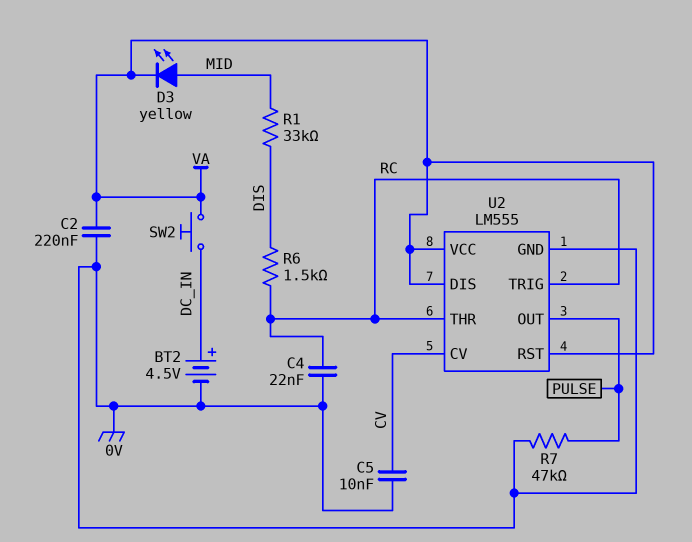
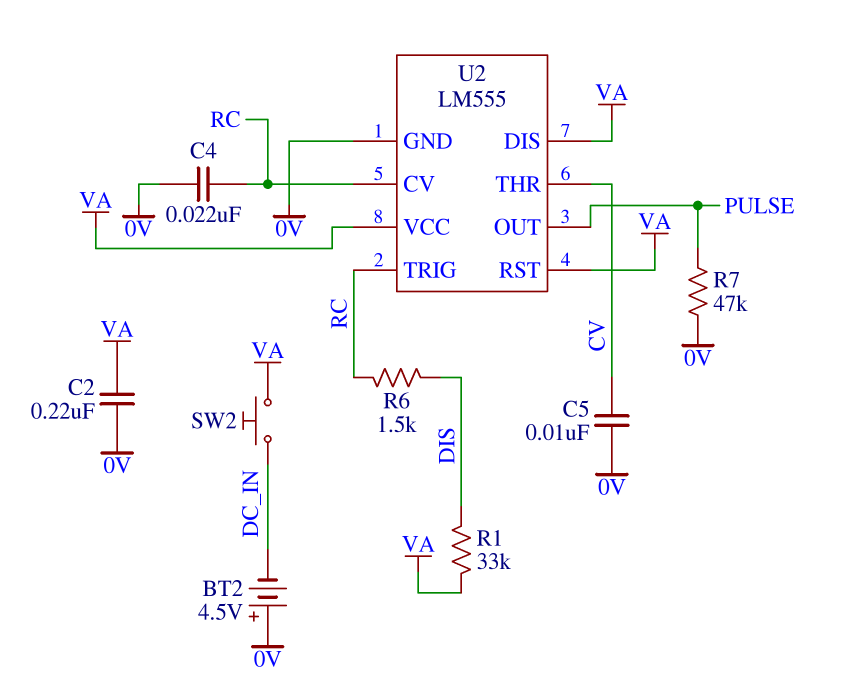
BT2: 4.5V (plus DC_IN, minus 0V) -> 4.5V (plus 0V, minus DC_IN)
D3: LED yellow (A MID, K VA) -> none
R1: 33k (DIS, MID) -> 33k (DIS, VA)
U2 pin CV: CV -> RC
U2 pin THR: RC -> CV

